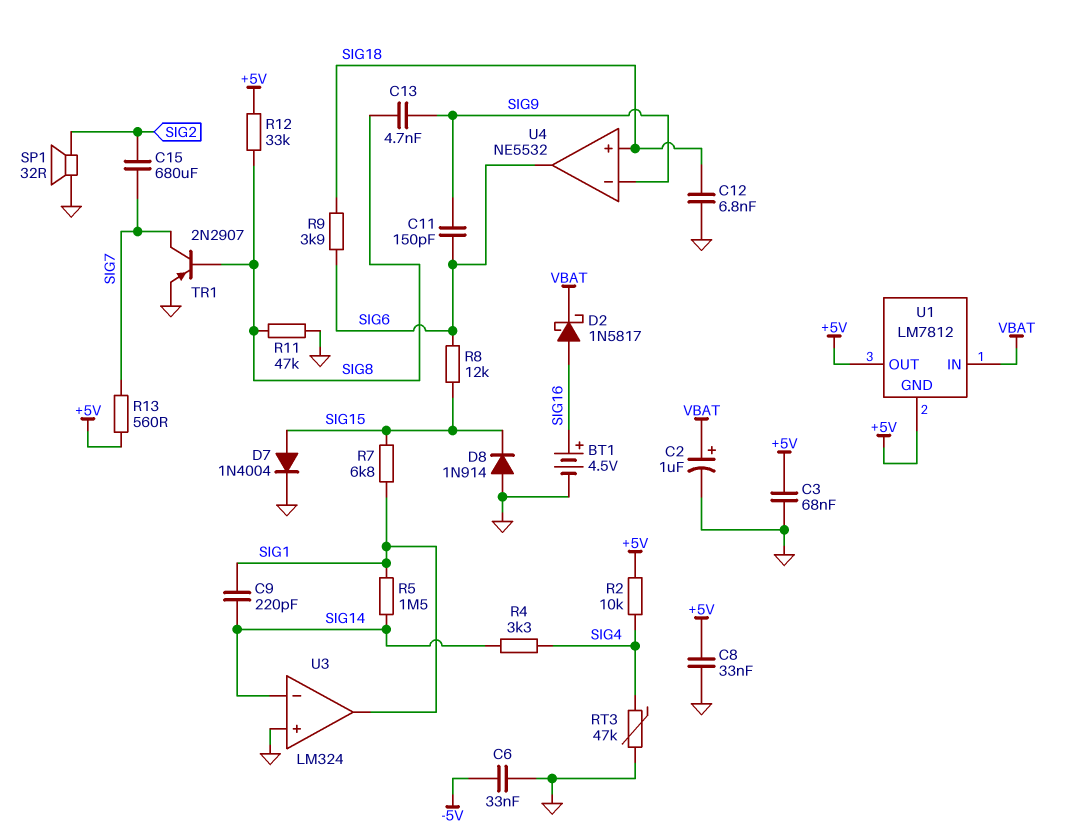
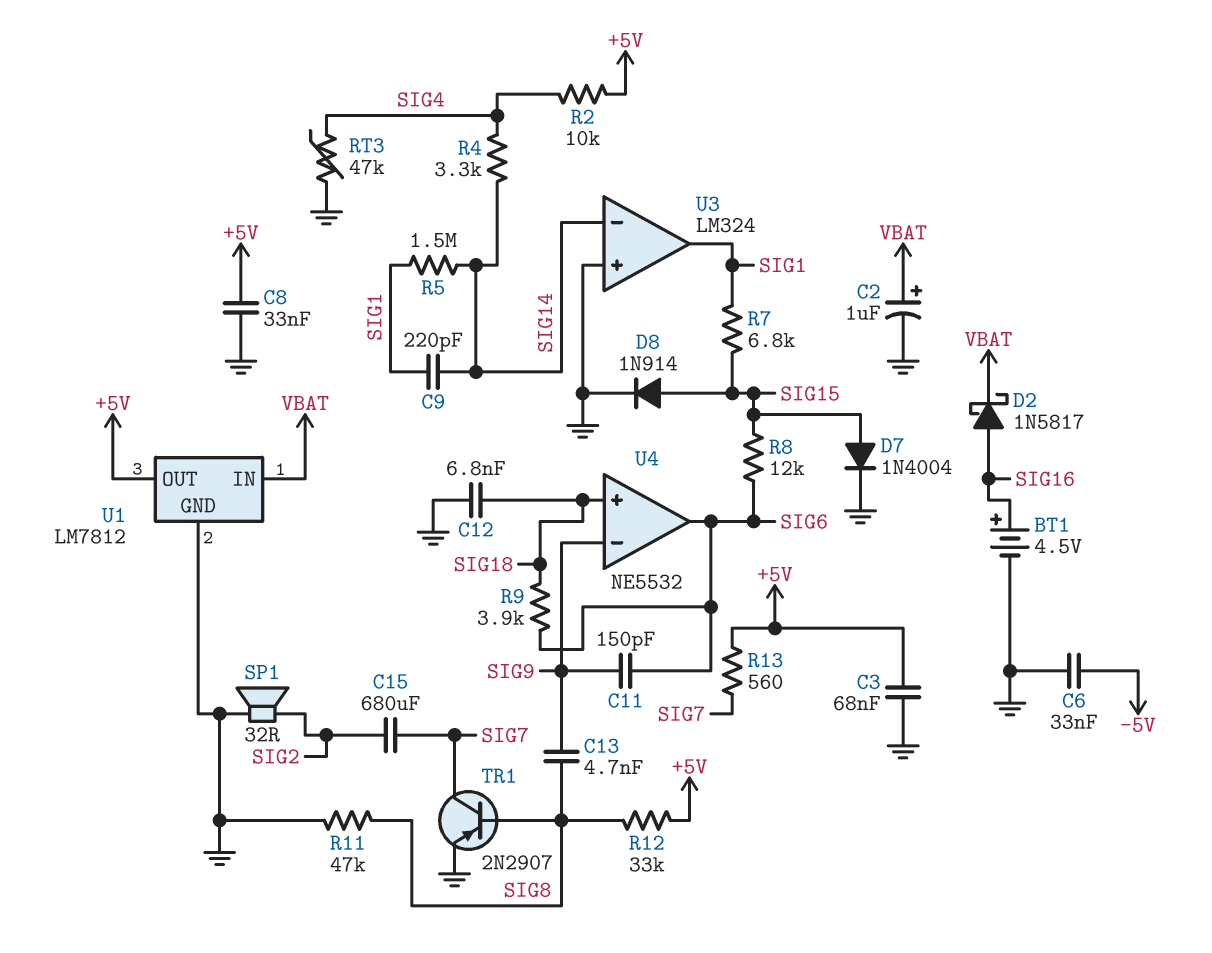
D8: diode 1N914 (A GND, K SIG15) -> diode 1N914 (A SIG15, K GND)
U1 pin GND: +5V -> GND

